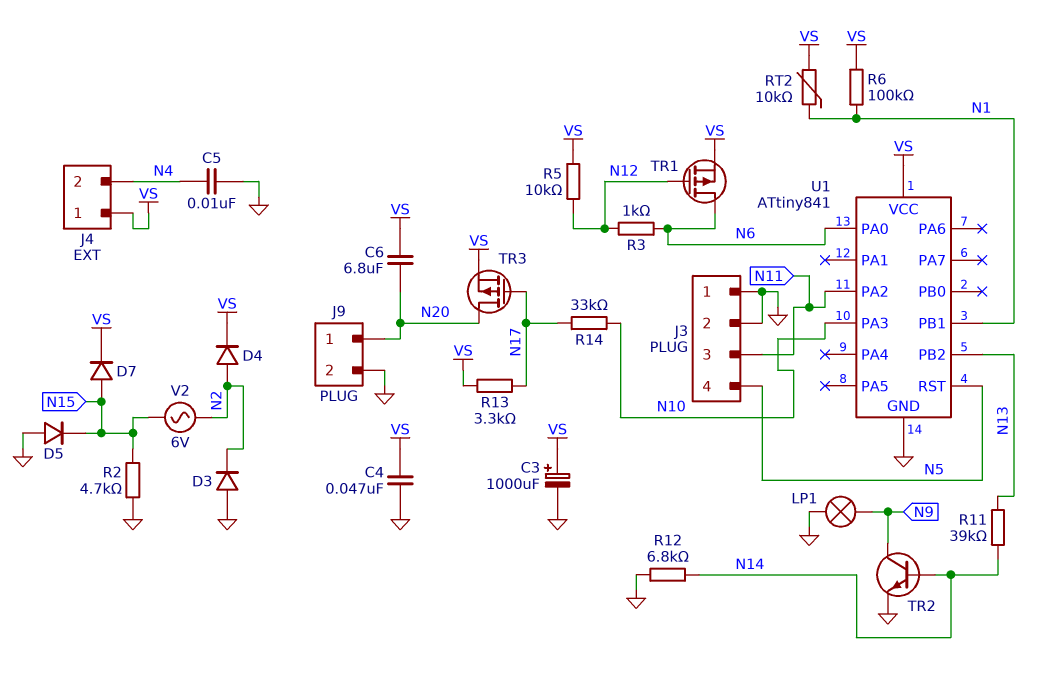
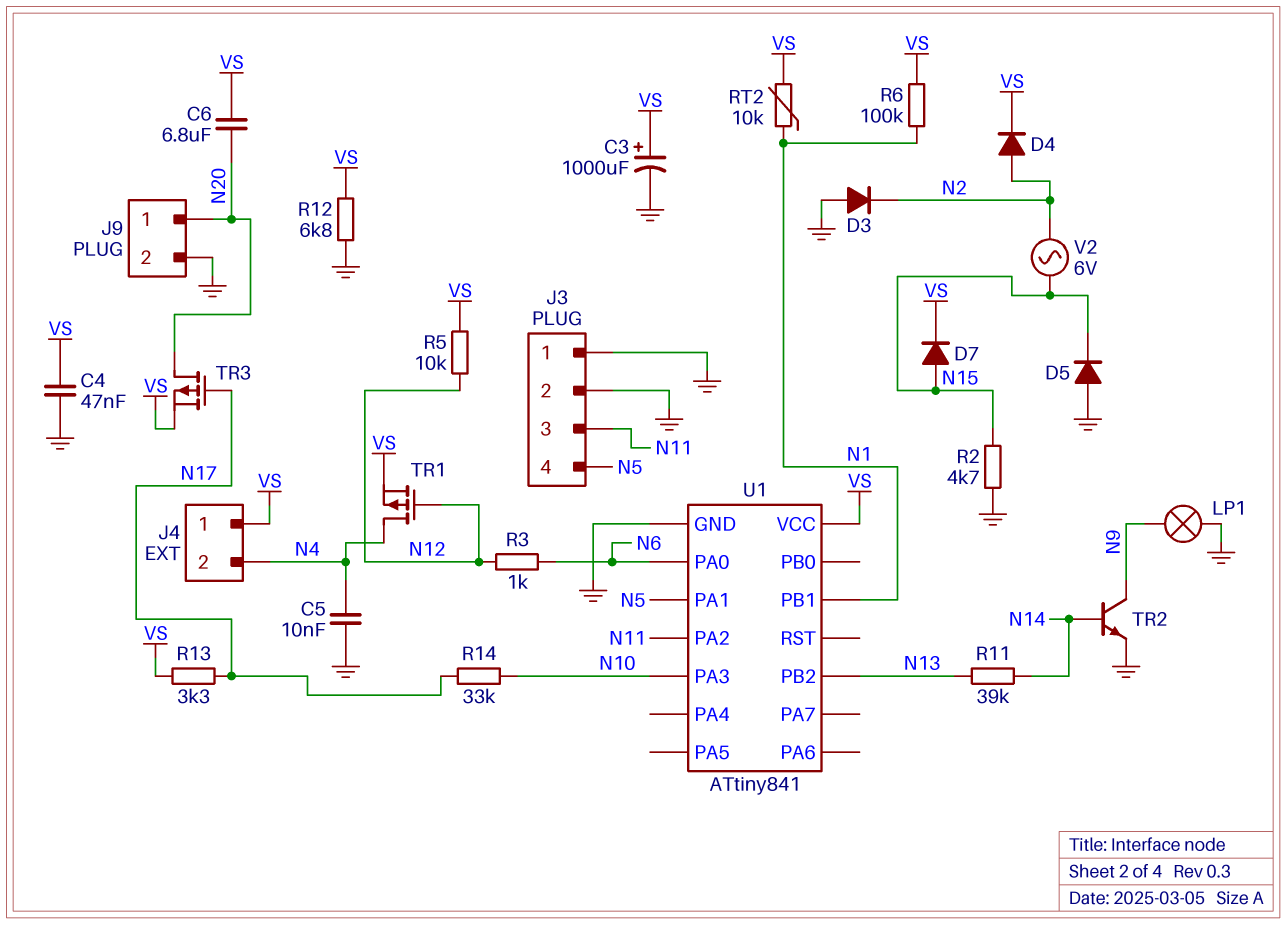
R12: 6.8k (GND, N14) -> 6.8k (GND, VS)
TR1: PMOS (G N12, D N6, S VS) -> PMOS (G N12, D N4, S VS)
U1 pin PA1: none -> N5
U1 pin RST: N5 -> none

